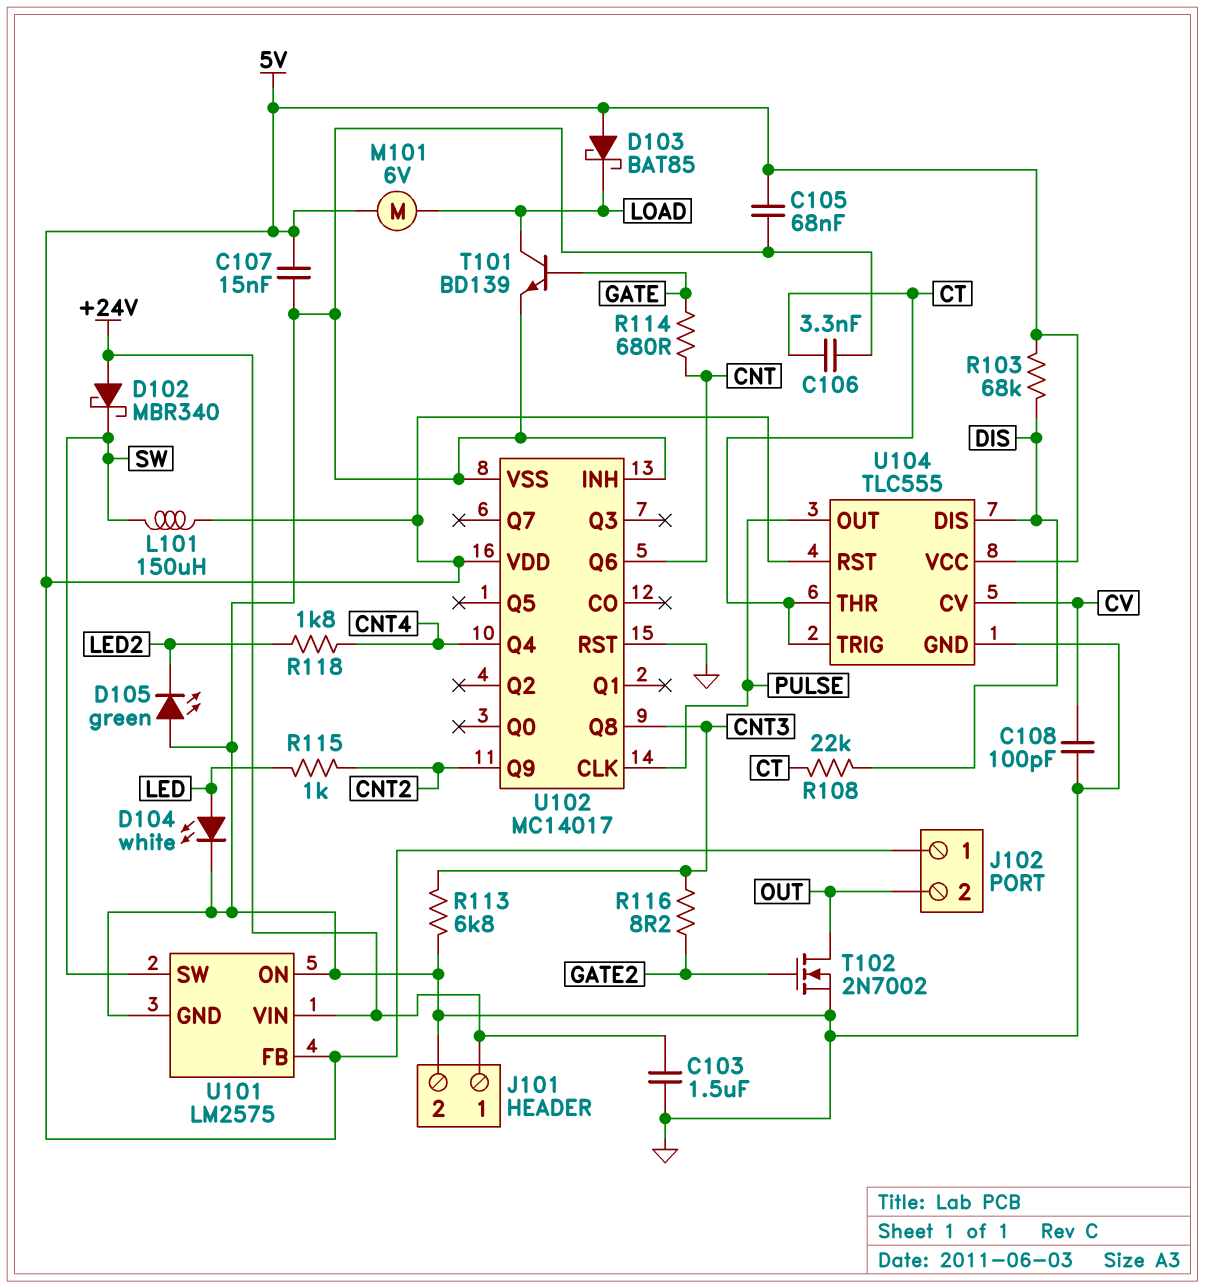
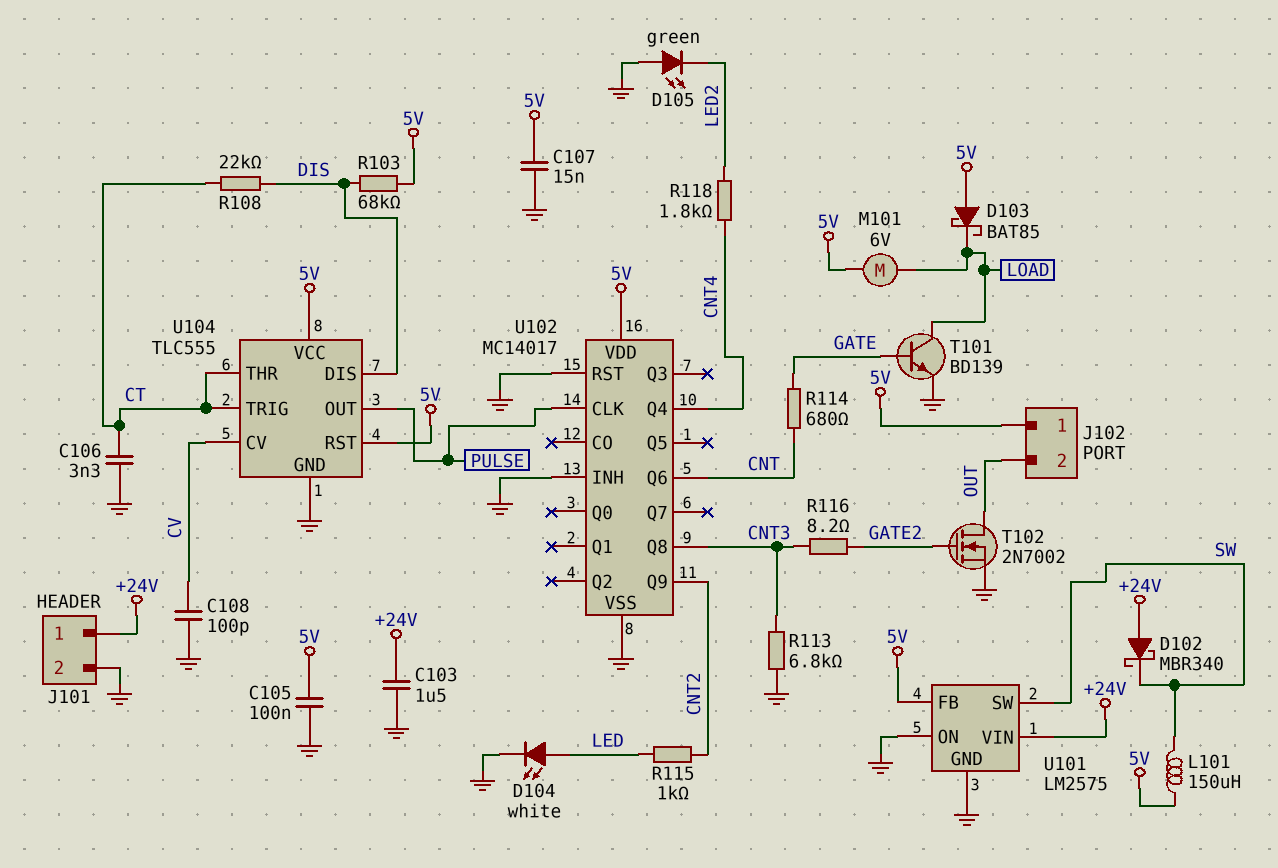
C105: 68nF (5V, GND) -> 100nF (5V, GND)

